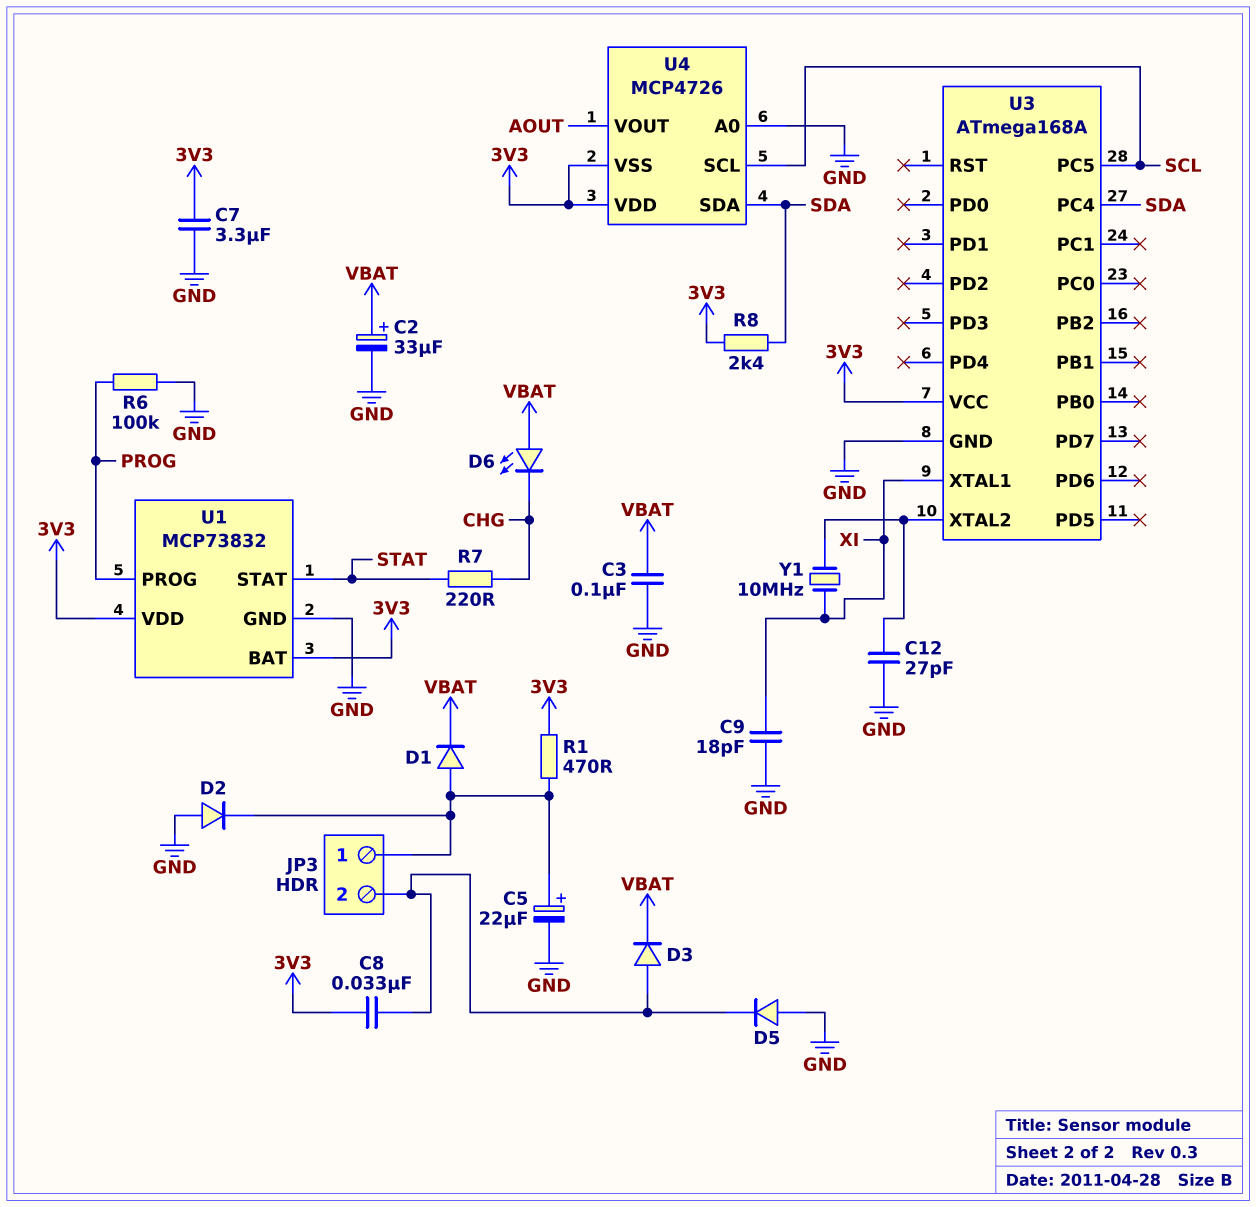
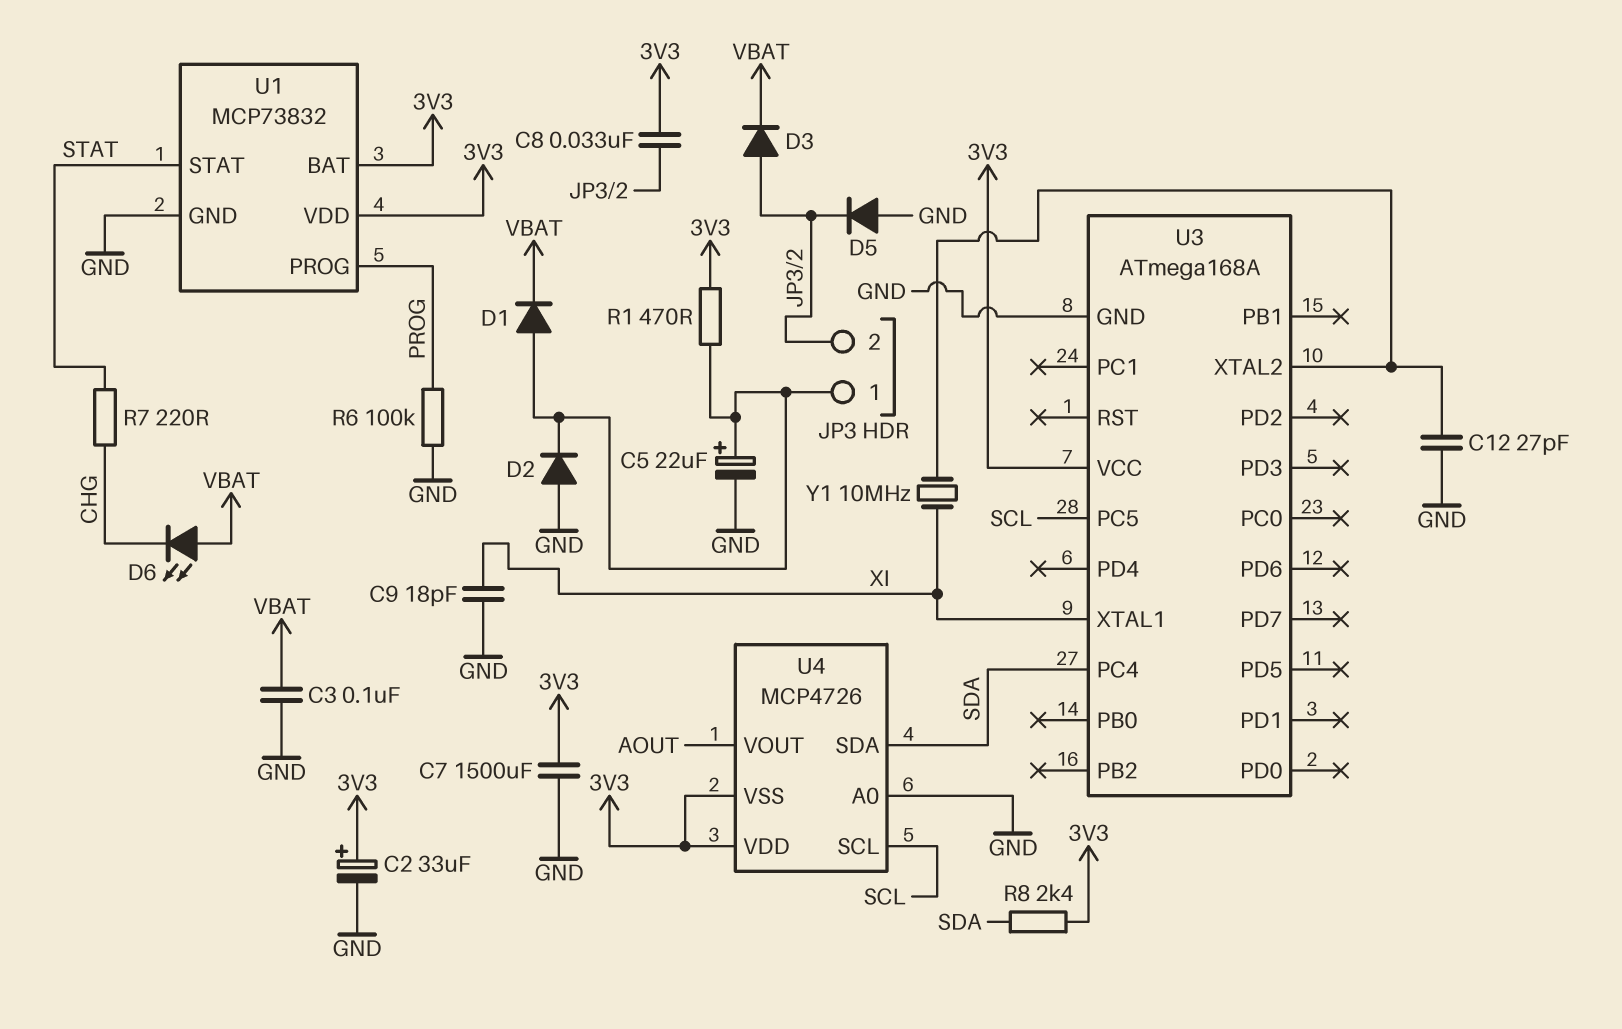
C2: 33uF (plus VBAT, minus GND) -> 33uF (plus 3V3, minus GND)
C7: 3.3uF (3V3, GND) -> 1500uF (3V3, GND)

